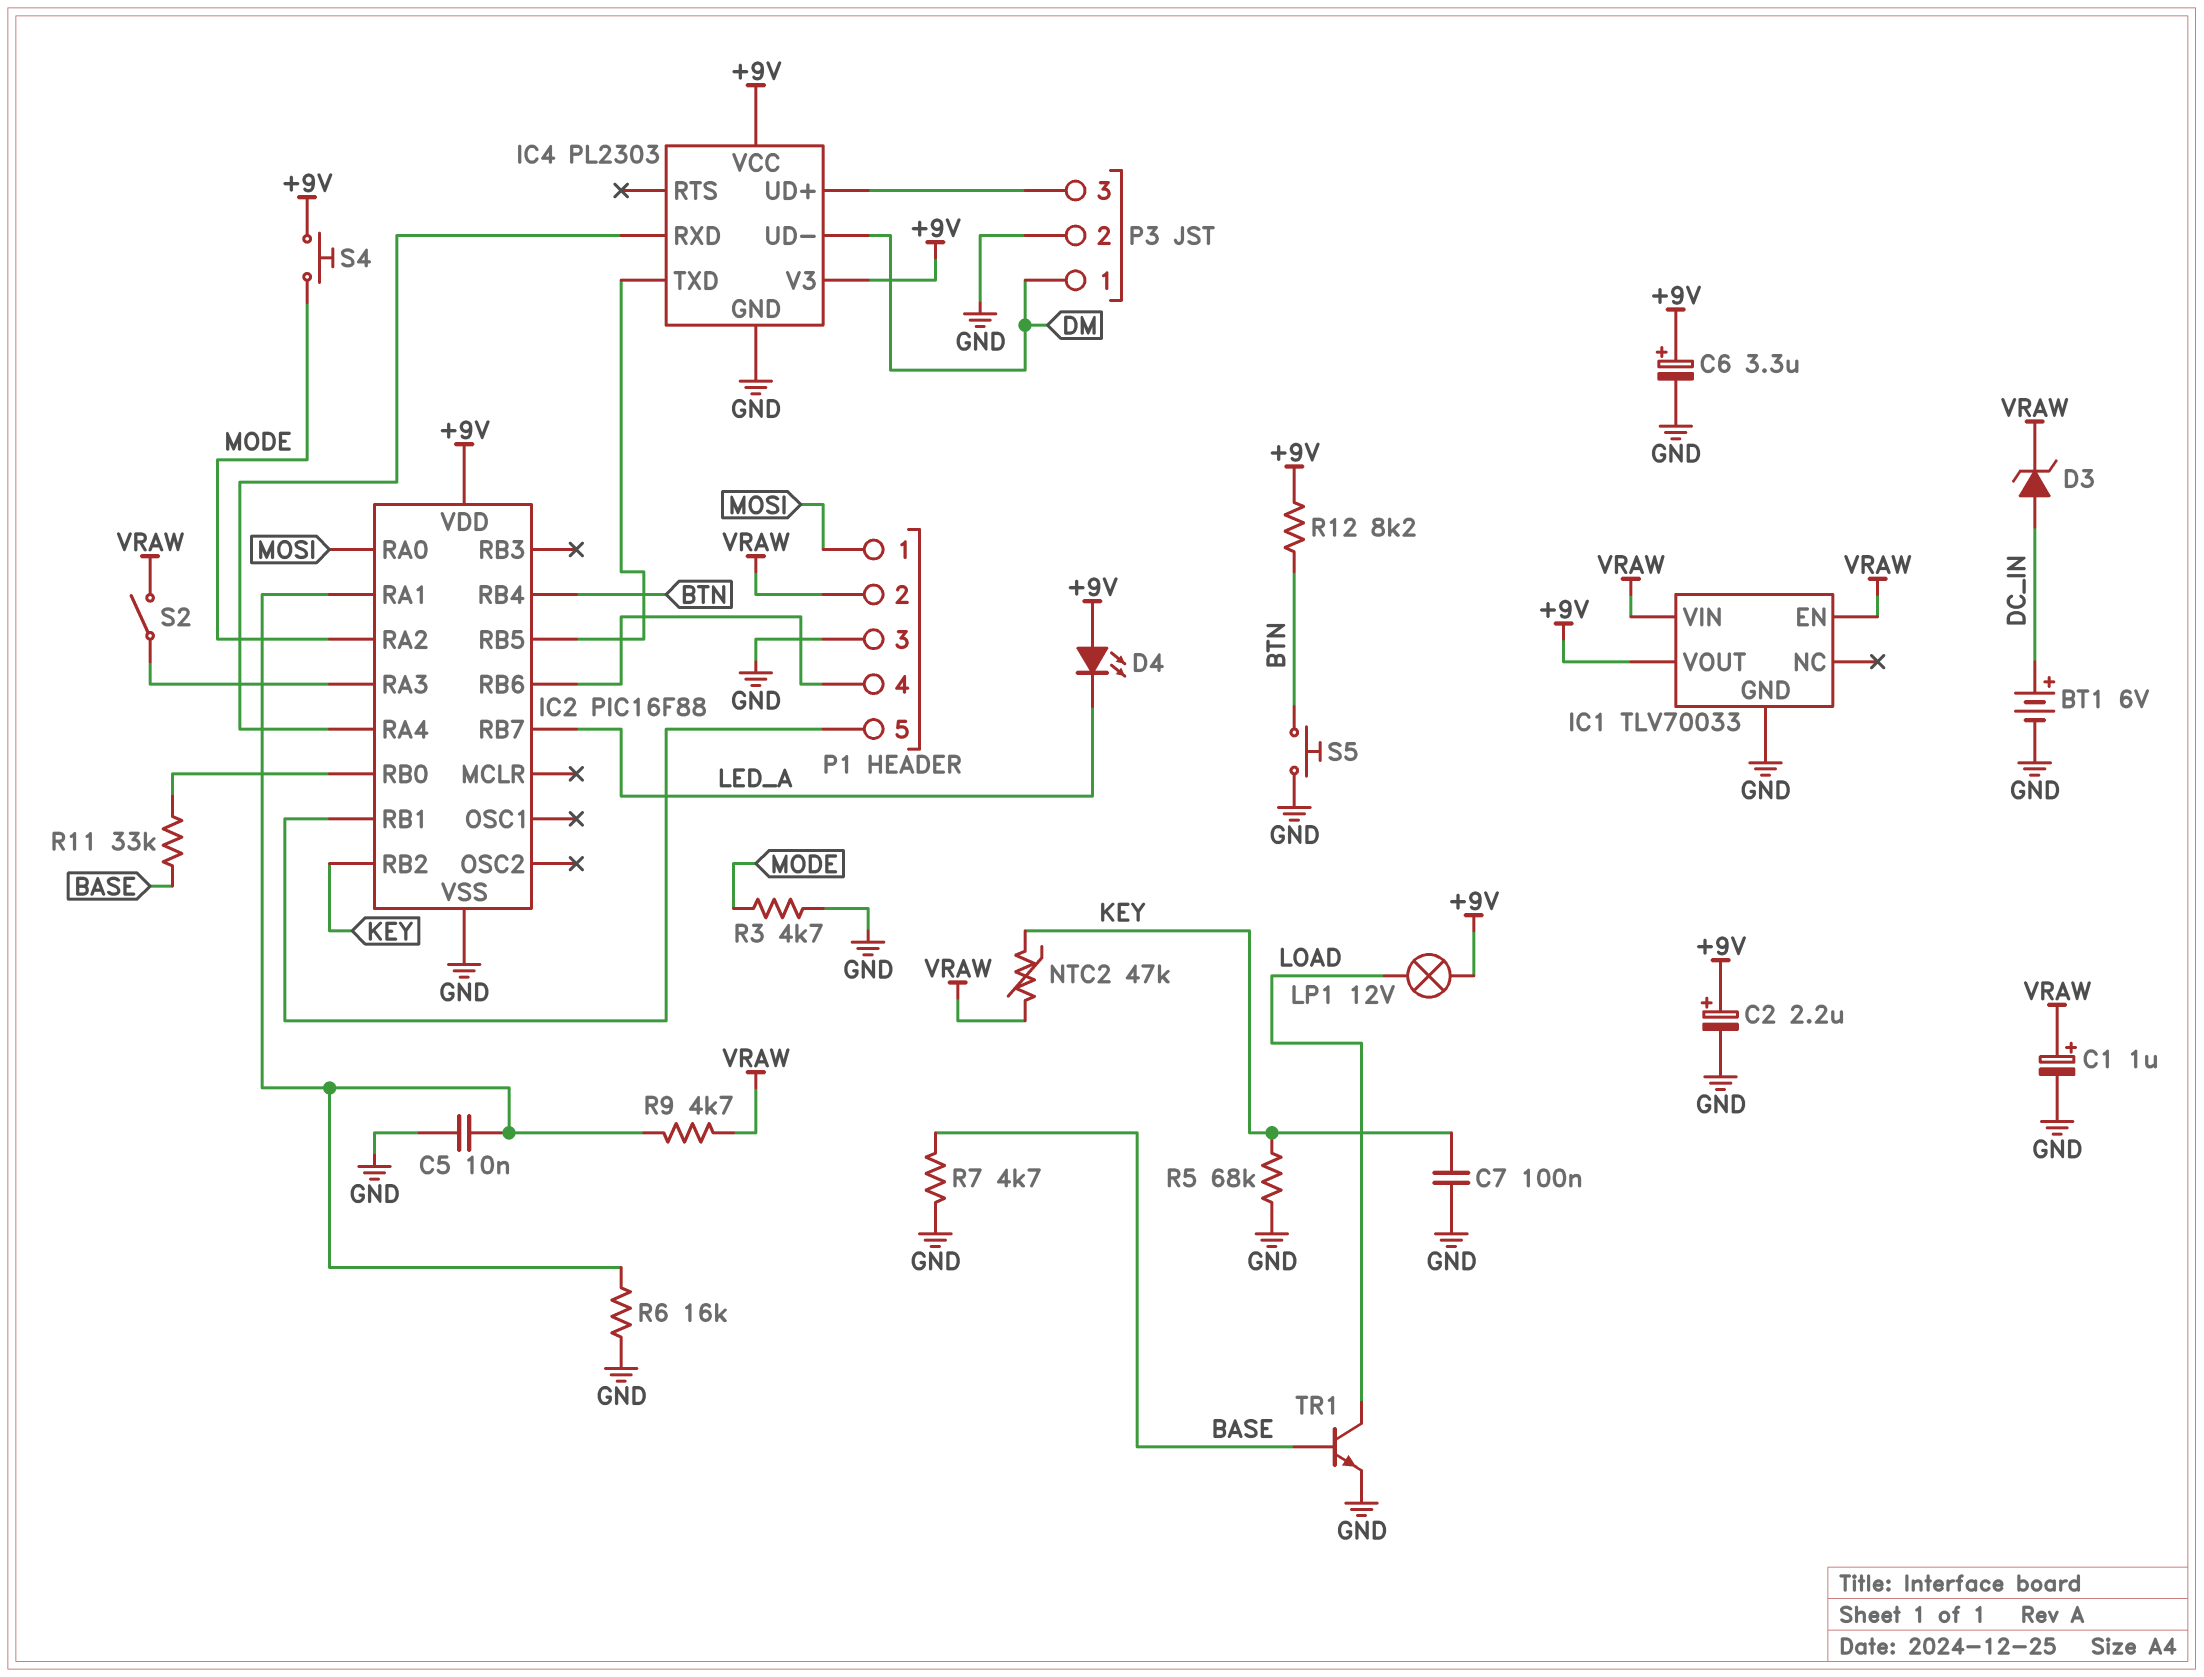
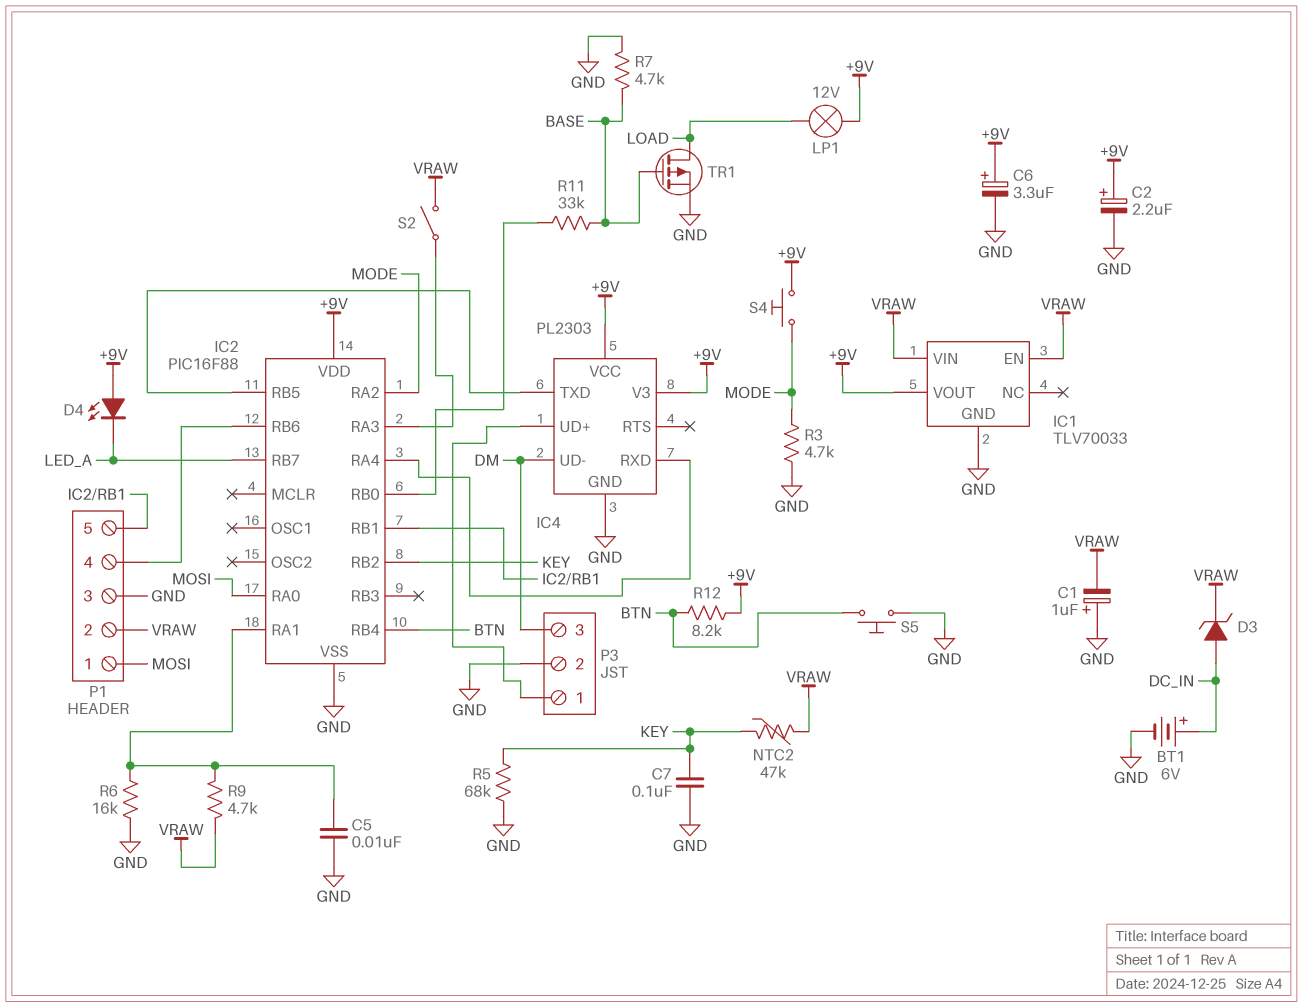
C1: 1uF (plus VRAW, minus GND) -> 1uF (plus GND, minus VRAW)
P3 pin 1: DM -> IC4/UD+
P3 pin 3: IC4/UD+ -> DM
TR1: NPN (B BASE, C LOAD, E GND) -> PMOS (G BASE, D LOAD, S GND)

